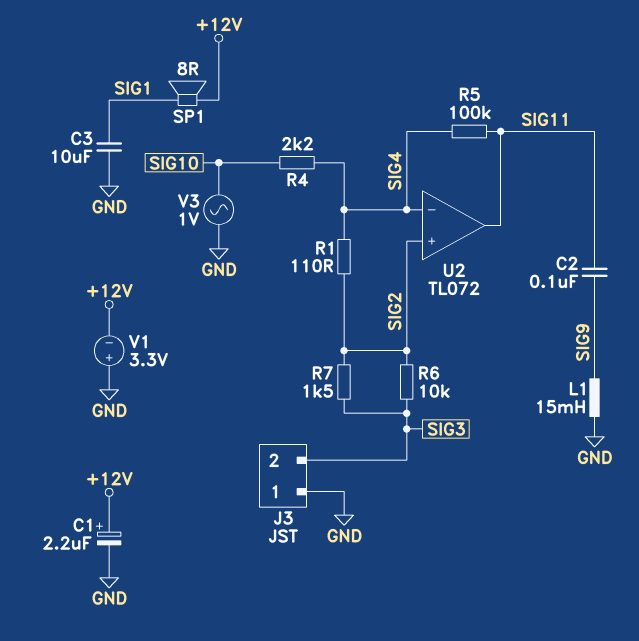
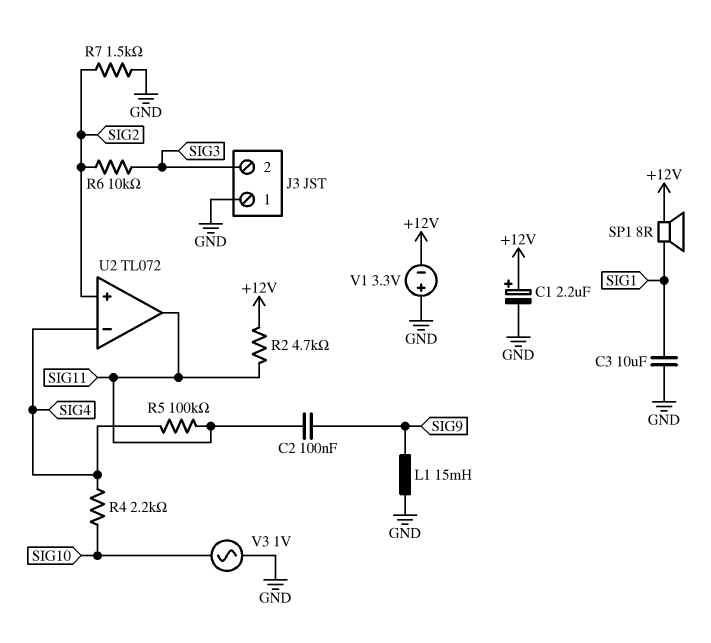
R1: 110 (SIG2, SIG4) -> none
R2: none -> 4.7k (+12V, SIG11)
R7: 1.5k (SIG2, SIG3) -> 1.5k (GND, SIG2)

